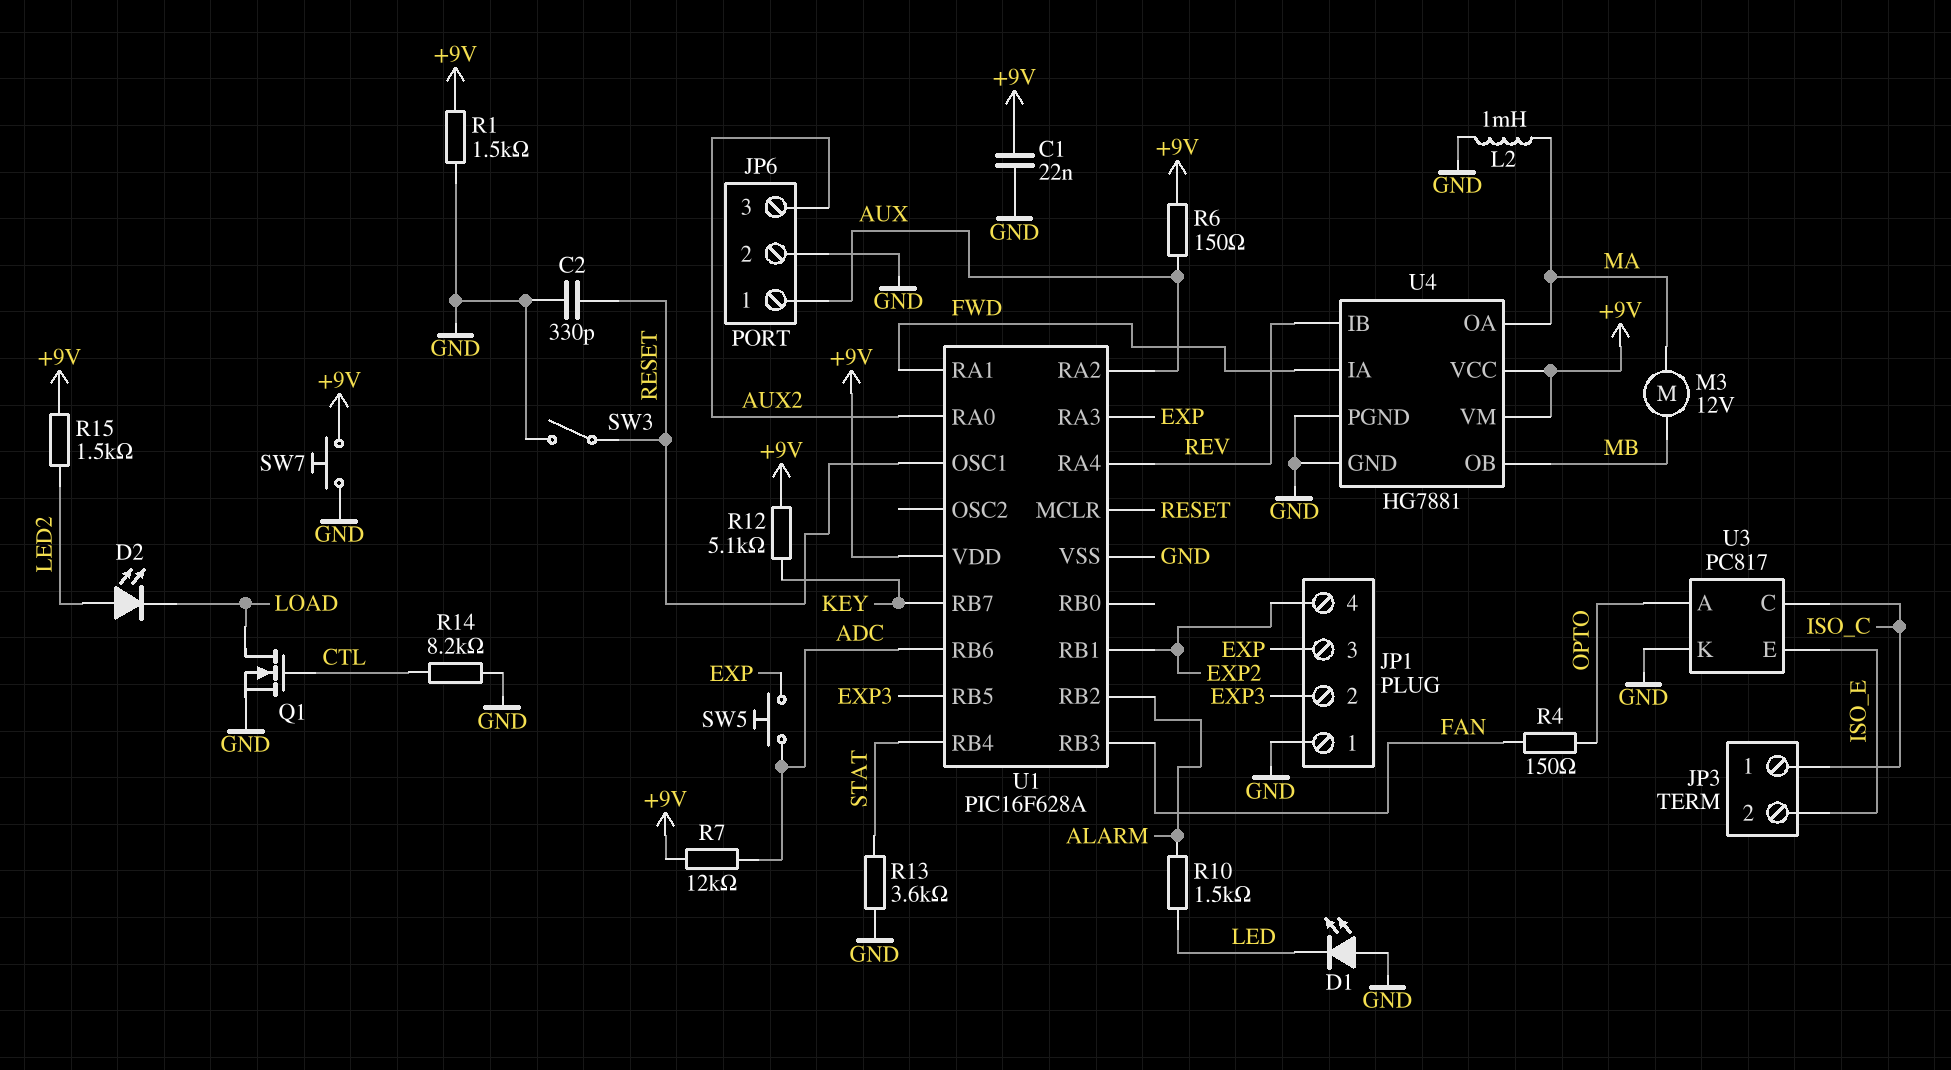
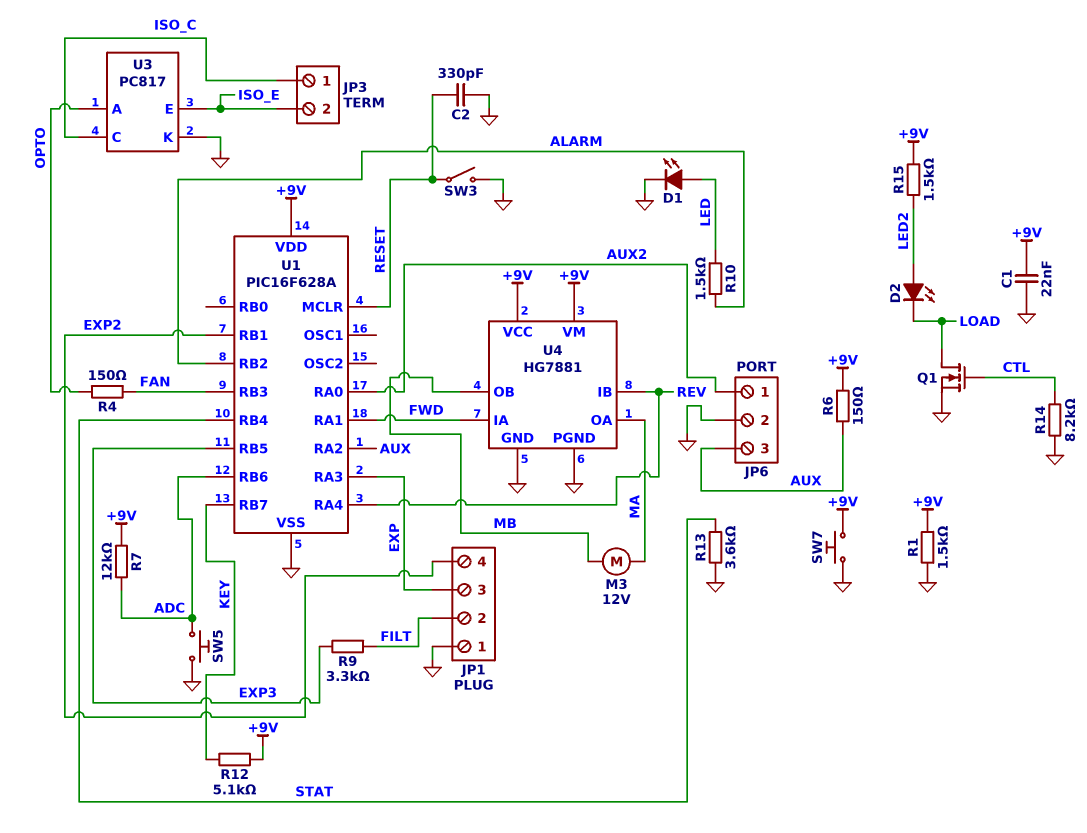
D1: LED (A GND, K LED) -> LED (A LED, K GND)
JP1 pin 2: EXP3 -> FILT
JP6 pin 1: AUX -> AUX2
JP6 pin 3: AUX2 -> AUX
L2: 1mH (GND, MA) -> none
R9: none -> 3.3k (EXP3, FILT)
SW5: button (ADC, EXP) -> button (ADC, GND)
U1 pin OSC1: RESET -> none

